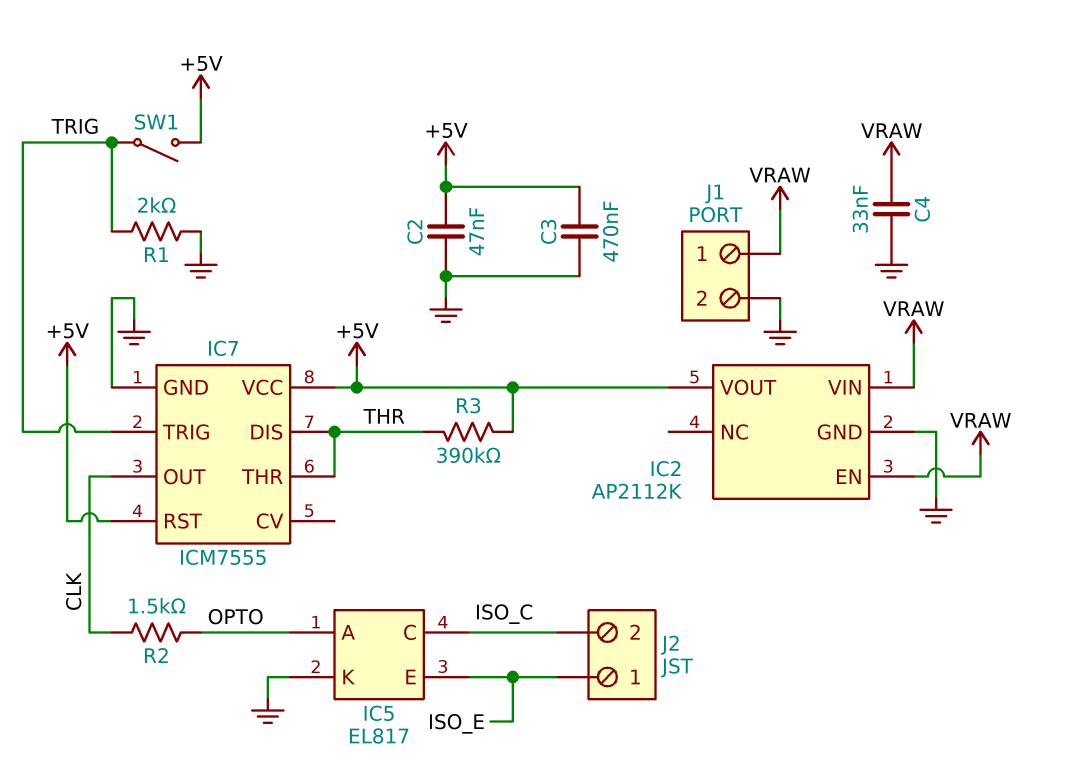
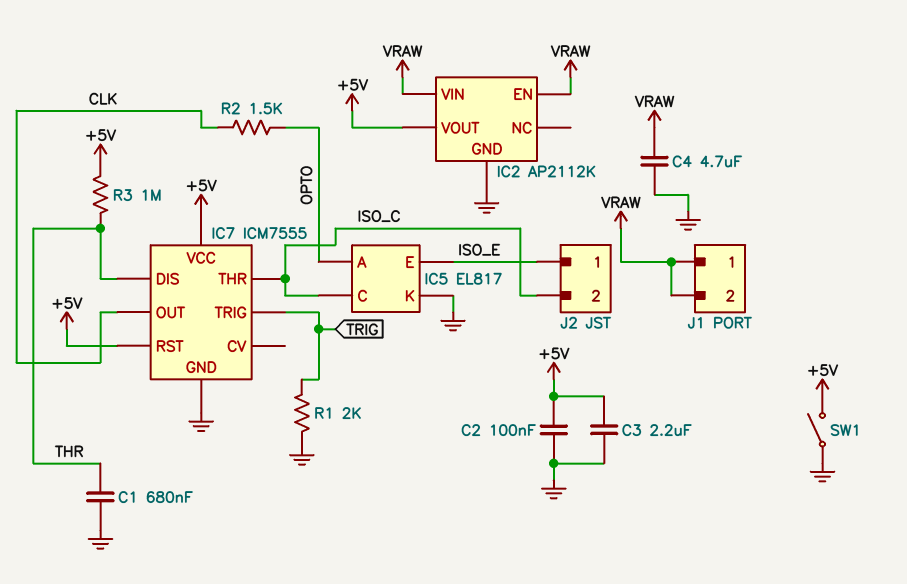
C1: none -> 680nF (GND, THR)
C2: 47nF (+5V, GND) -> 100nF (+5V, GND)
C3: 470nF (+5V, GND) -> 2.2uF (+5V, GND)
C4: 33nF (GND, VRAW) -> 4.7uF (GND, VRAW)
IC7 pin THR: THR -> ISO_C
J1 pin 2: GND -> VRAW
R3: 390k (+5V, THR) -> 1M (+5V, THR)
SW1: switch (+5V, TRIG) -> switch (+5V, GND)

